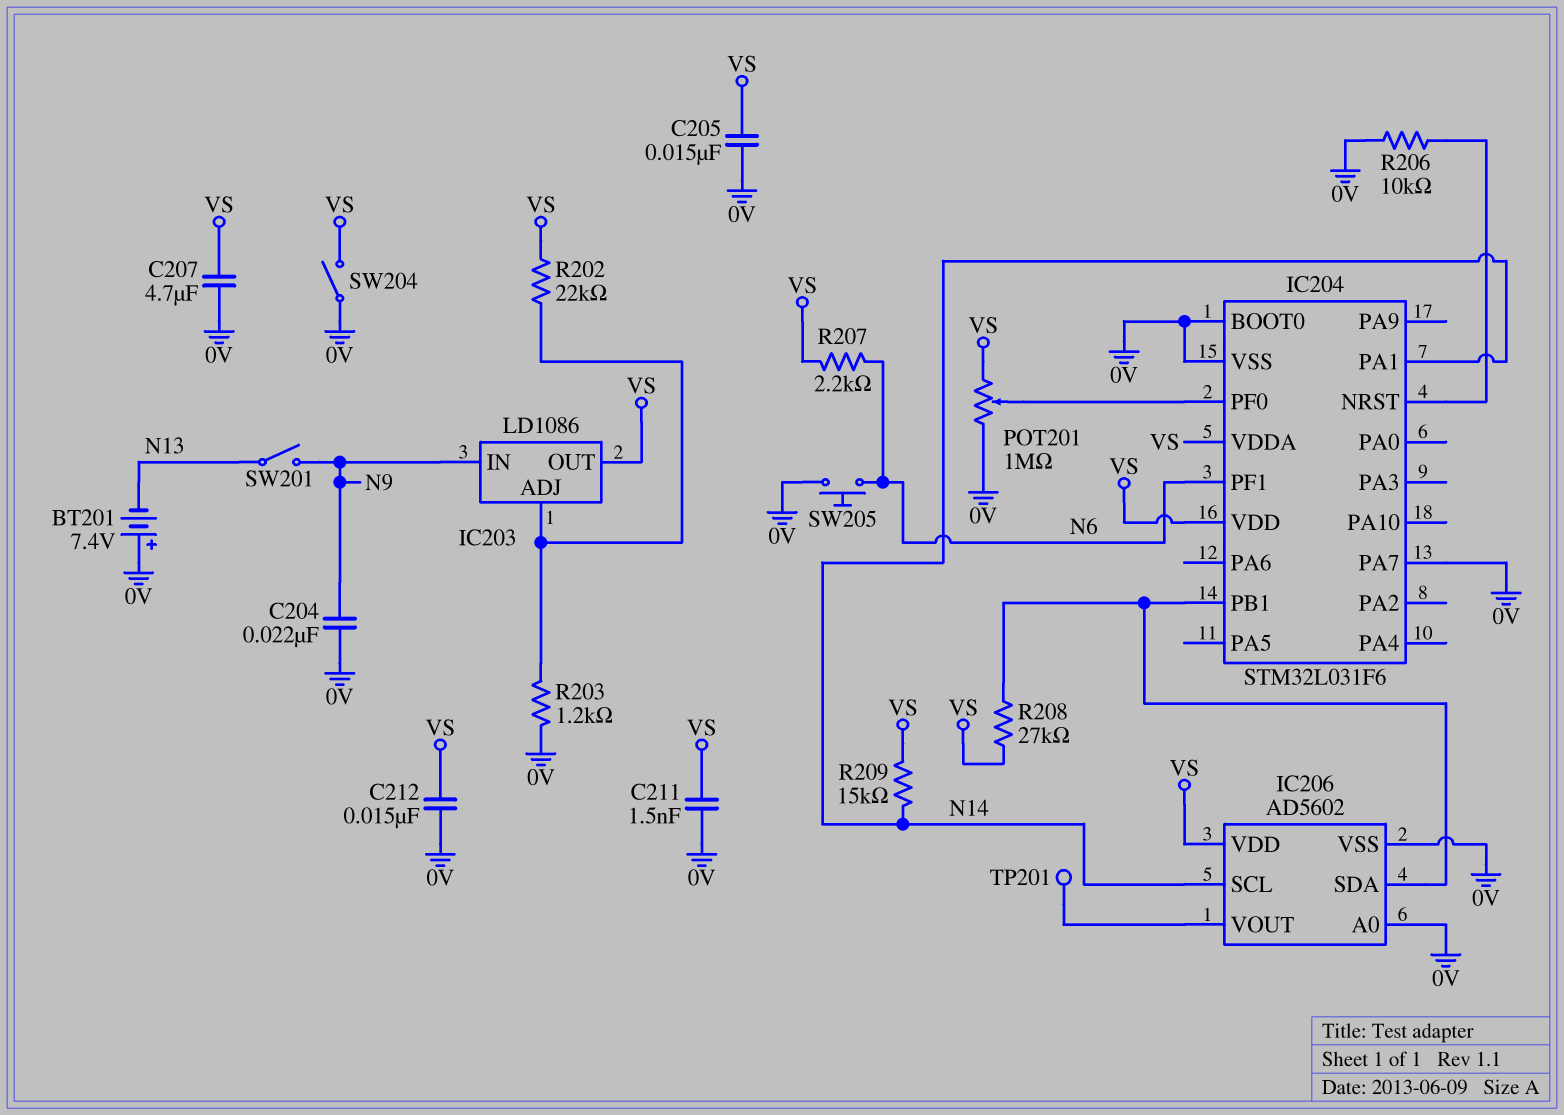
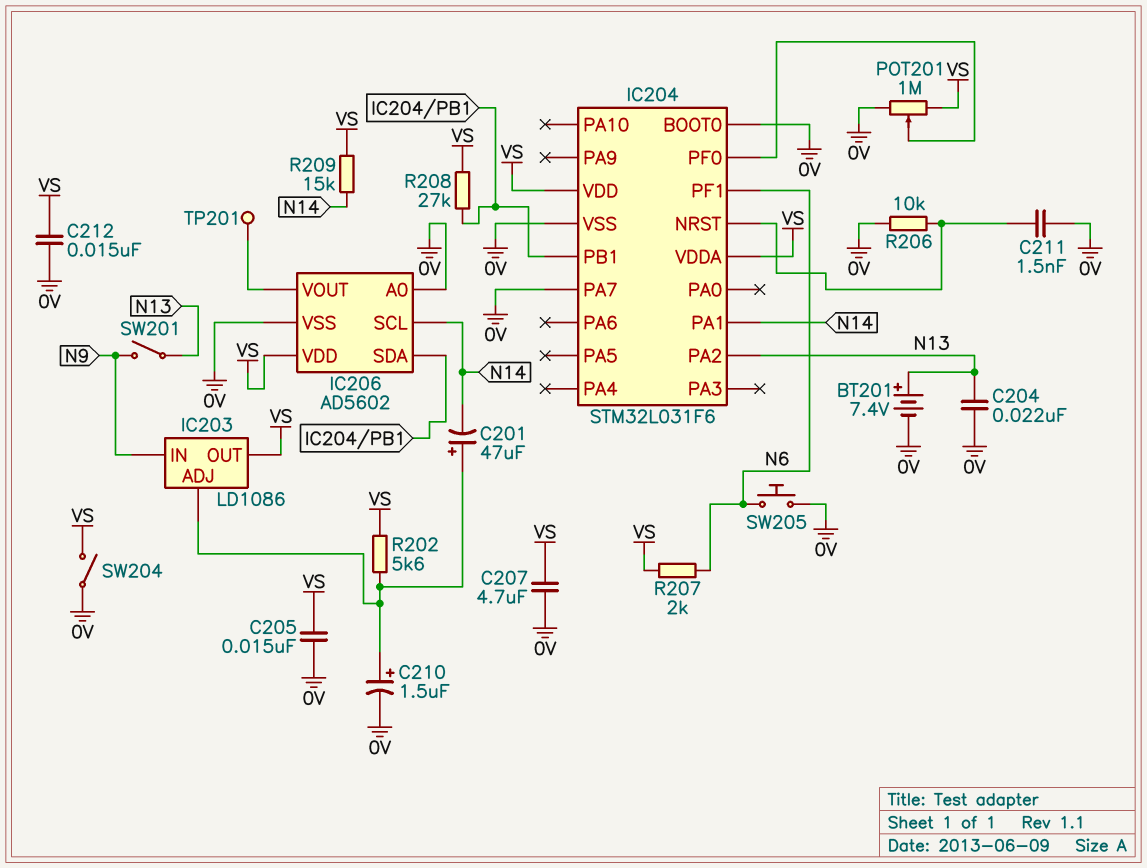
BT201: 7.4V (plus 0V, minus N13) -> 7.4V (plus N13, minus 0V)
C201: none -> 47uF (plus IC203/ADJ, minus N14)
C204: 22nF (0V, N9) -> 22nF (0V, N13)
C210: none -> 1.5uF (plus IC203/ADJ, minus 0V)
C211: 1.5nF (0V, VS) -> 1.5nF (0V, IC204/NRST)
IC204 pin PA2: none -> N13
R202: 22k (IC203/ADJ, VS) -> 5.6k (IC203/ADJ, VS)
R203: 1.2k (0V, IC203/ADJ) -> none
R207: 2.2k (N6, VS) -> 2k (N6, VS)

